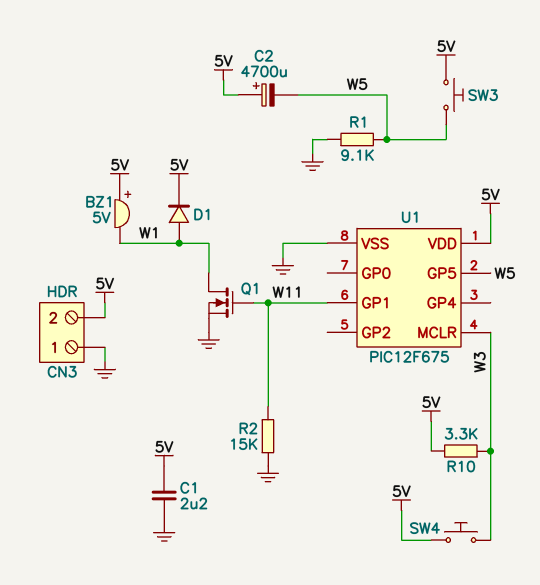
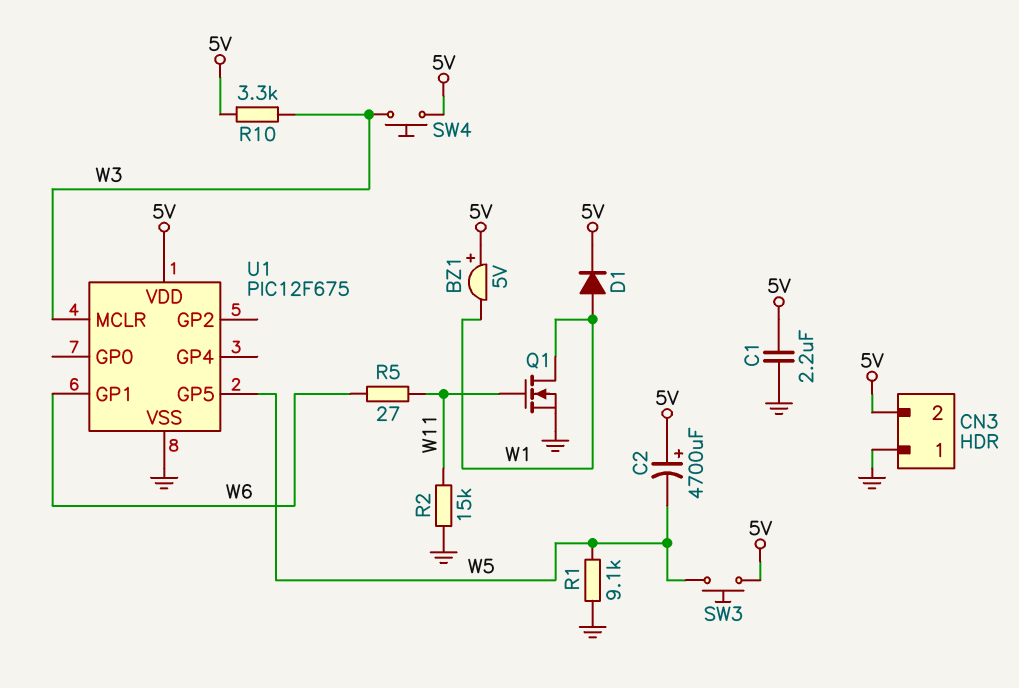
R5: none -> 27 (W6, W11)
U1 pin GP1: W11 -> W6

